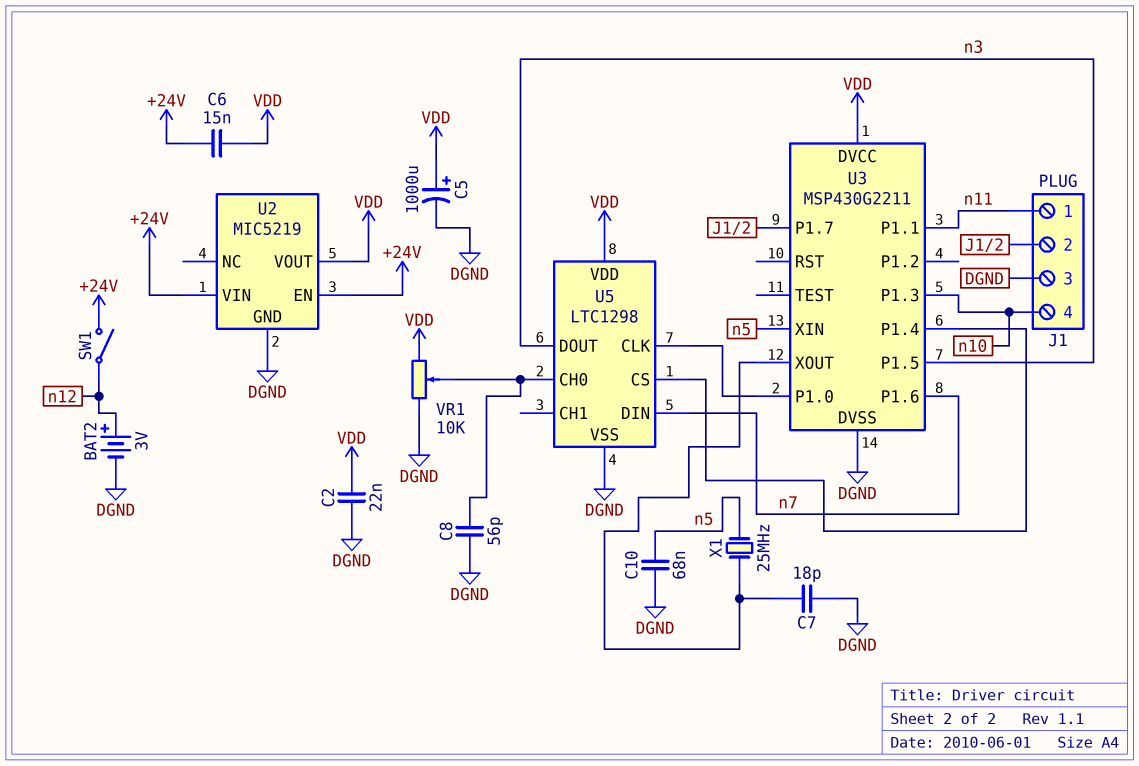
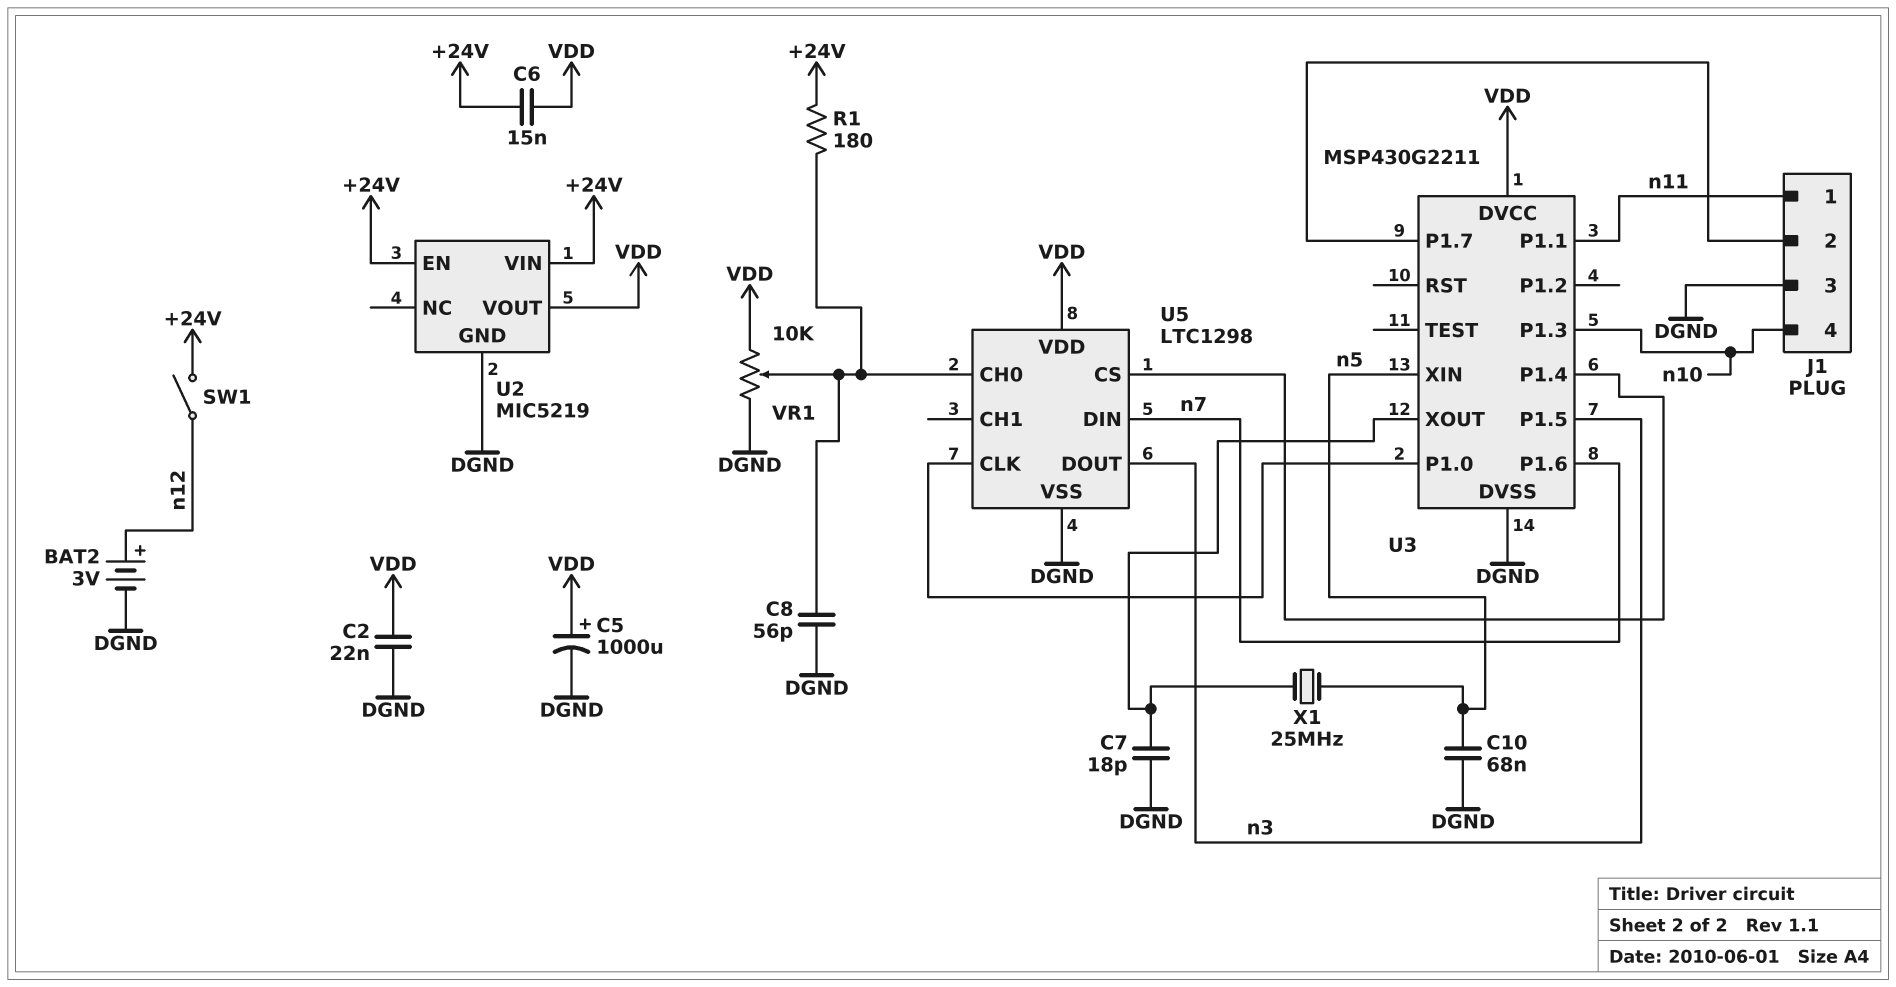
R1: none -> 180 (+24V, U5/CH0)

